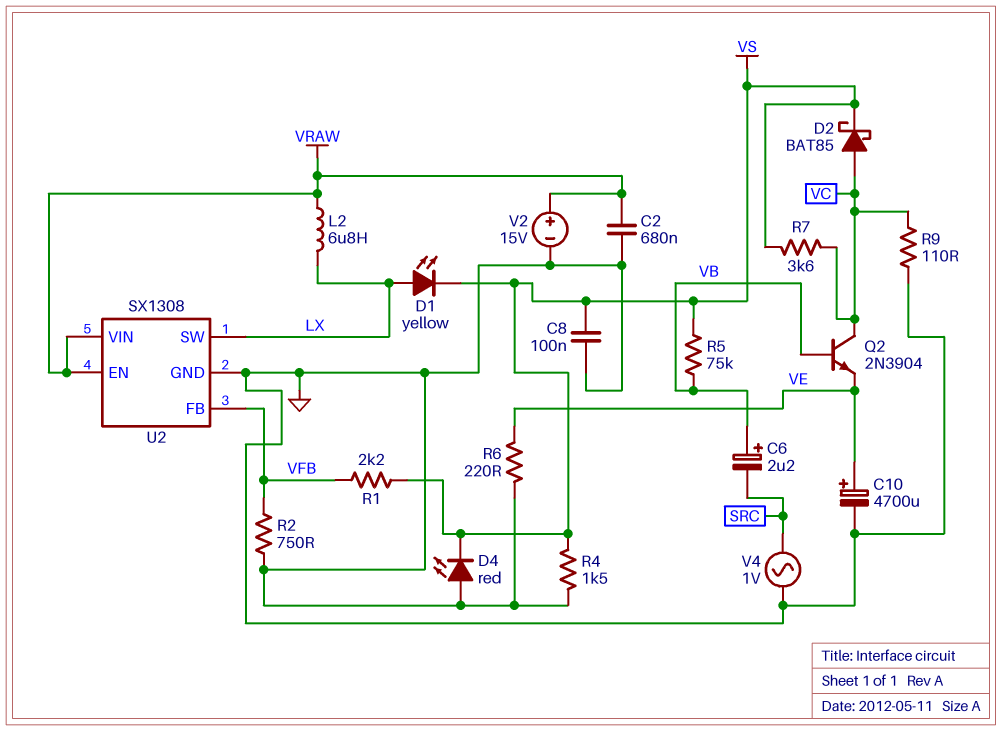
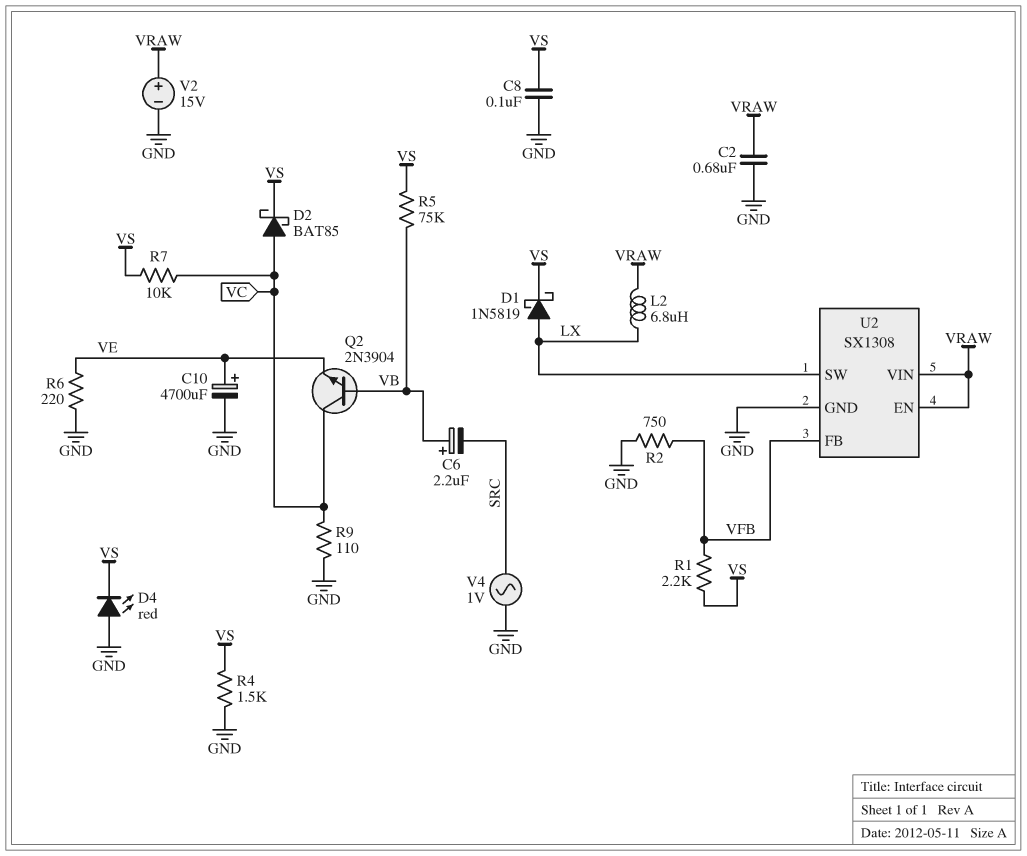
D1: LED yellow (A LX, K VS) -> schottky 1N5819 (A LX, K VS)
R7: 3.6k (VC, VS) -> 10k (VC, VS)

